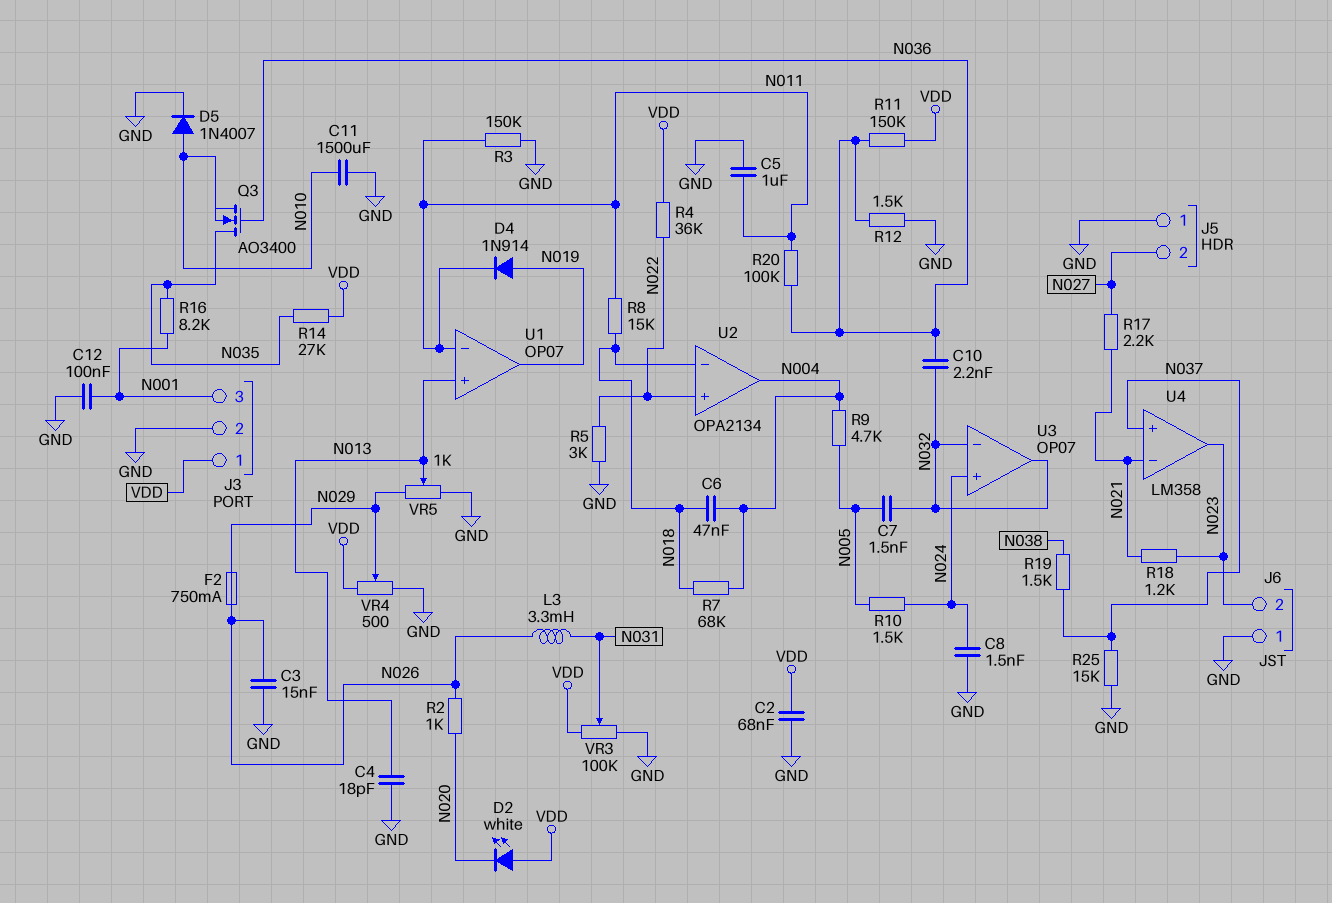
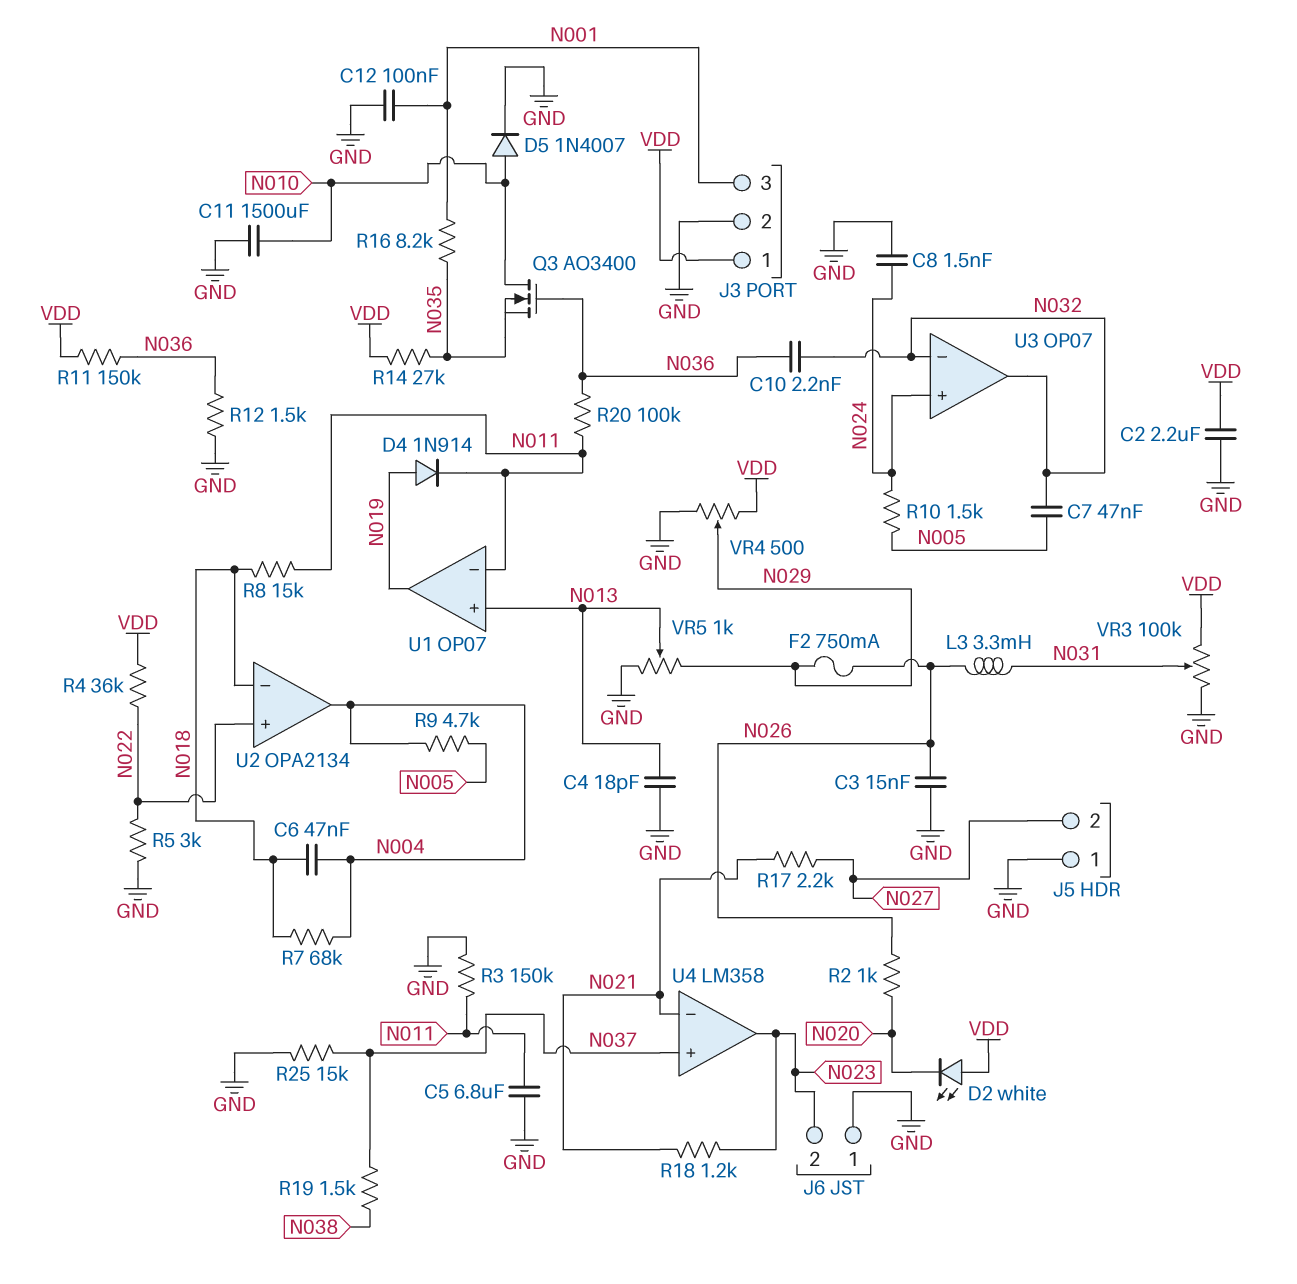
C2: 68nF (GND, VDD) -> 2.2uF (GND, VDD)
C5: 1uF (GND, N011) -> 6.8uF (GND, N011)
C7: 1.5nF (N005, N032) -> 47nF (N005, N032)
Q3: NMOS AO3400 (G N036, D N035, S N010) -> NMOS AO3400 (G N036, D N010, S N035)

